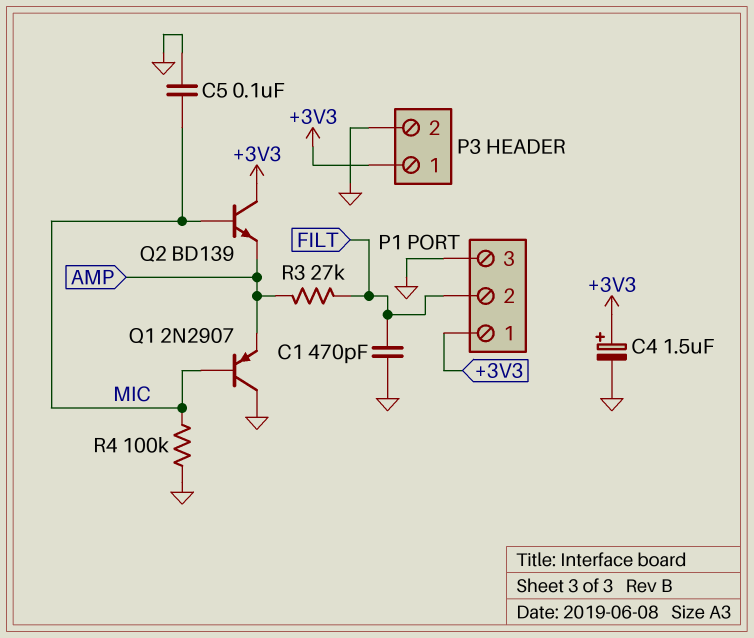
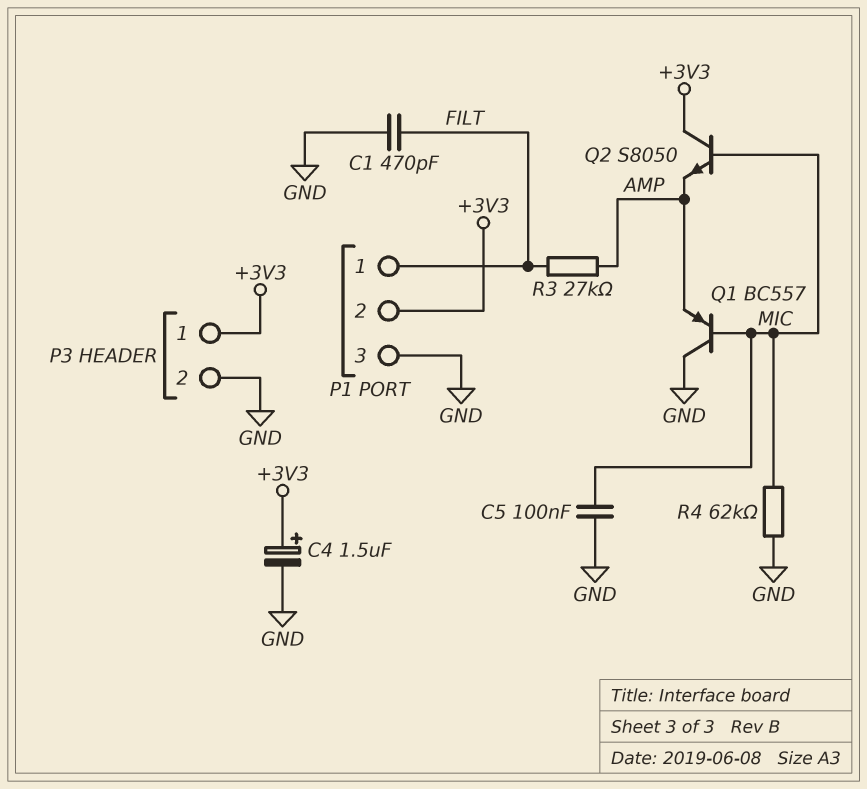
P1 pin 1: +3V3 -> FILT
P1 pin 2: FILT -> +3V3
Q1: PNP 2N2907 (B MIC, C GND, E AMP) -> PNP BC557 (B MIC, C GND, E AMP)
Q2: NPN BD139 (B MIC, C +3V3, E AMP) -> NPN S8050 (B MIC, C +3V3, E AMP)
R4: 100k (GND, MIC) -> 62k (GND, MIC)

